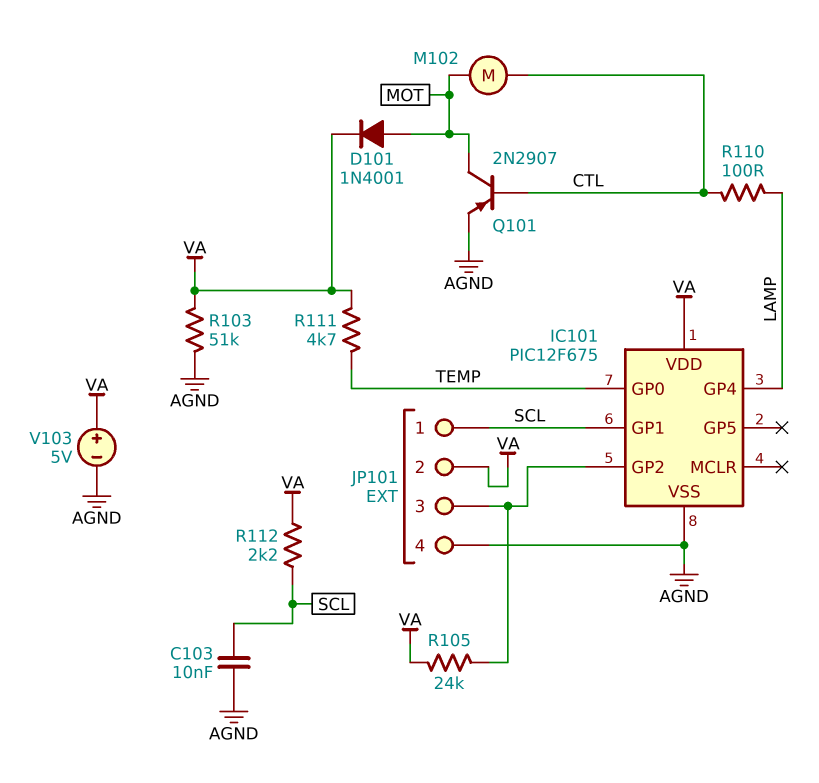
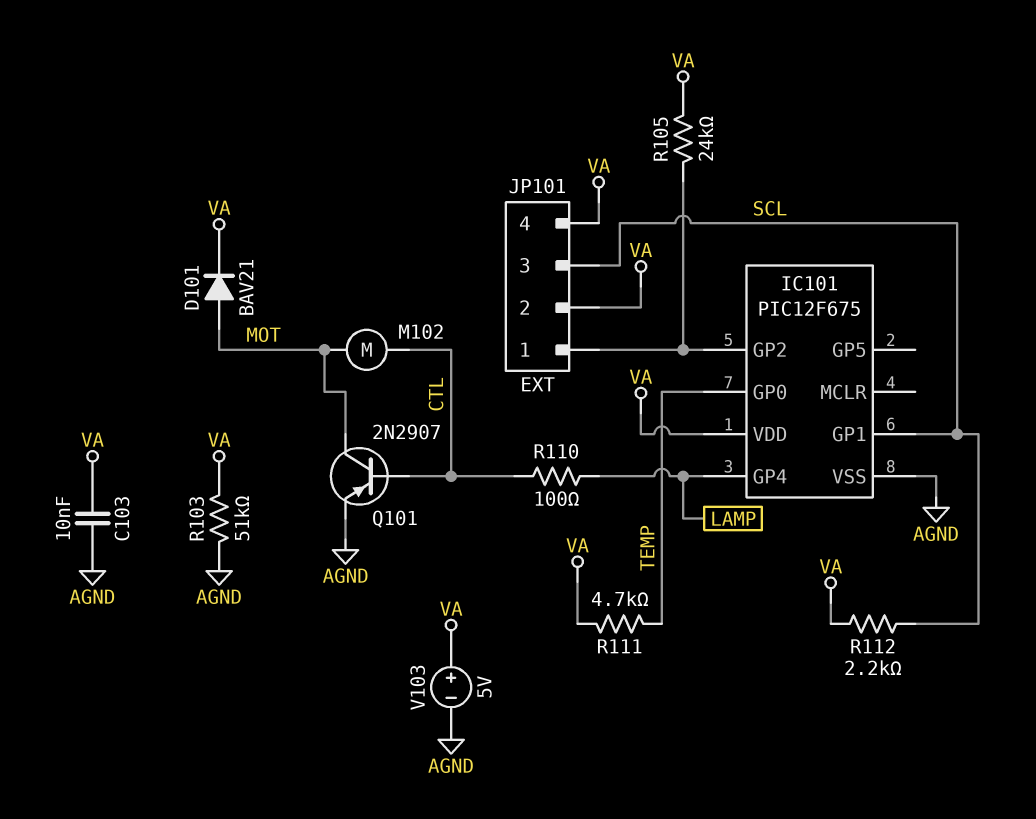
C103: 10nF (AGND, SCL) -> 10nF (AGND, VA)
D101: diode 1N4001 (A MOT, K VA) -> diode BAV21 (A MOT, K VA)
JP101 pin 1: SCL -> IC101/GP2
JP101 pin 3: IC101/GP2 -> SCL
JP101 pin 4: AGND -> VA

